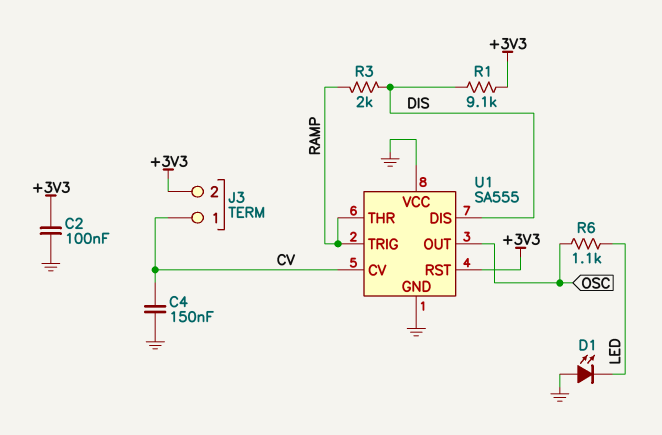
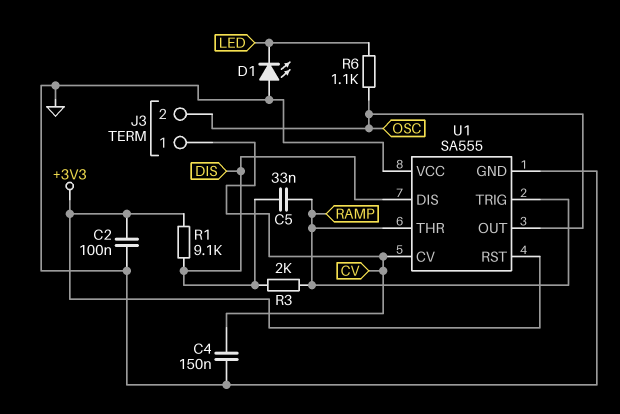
C5: none -> 33nF (DIS, RAMP)
J3 pin 2: +3V3 -> OSC

